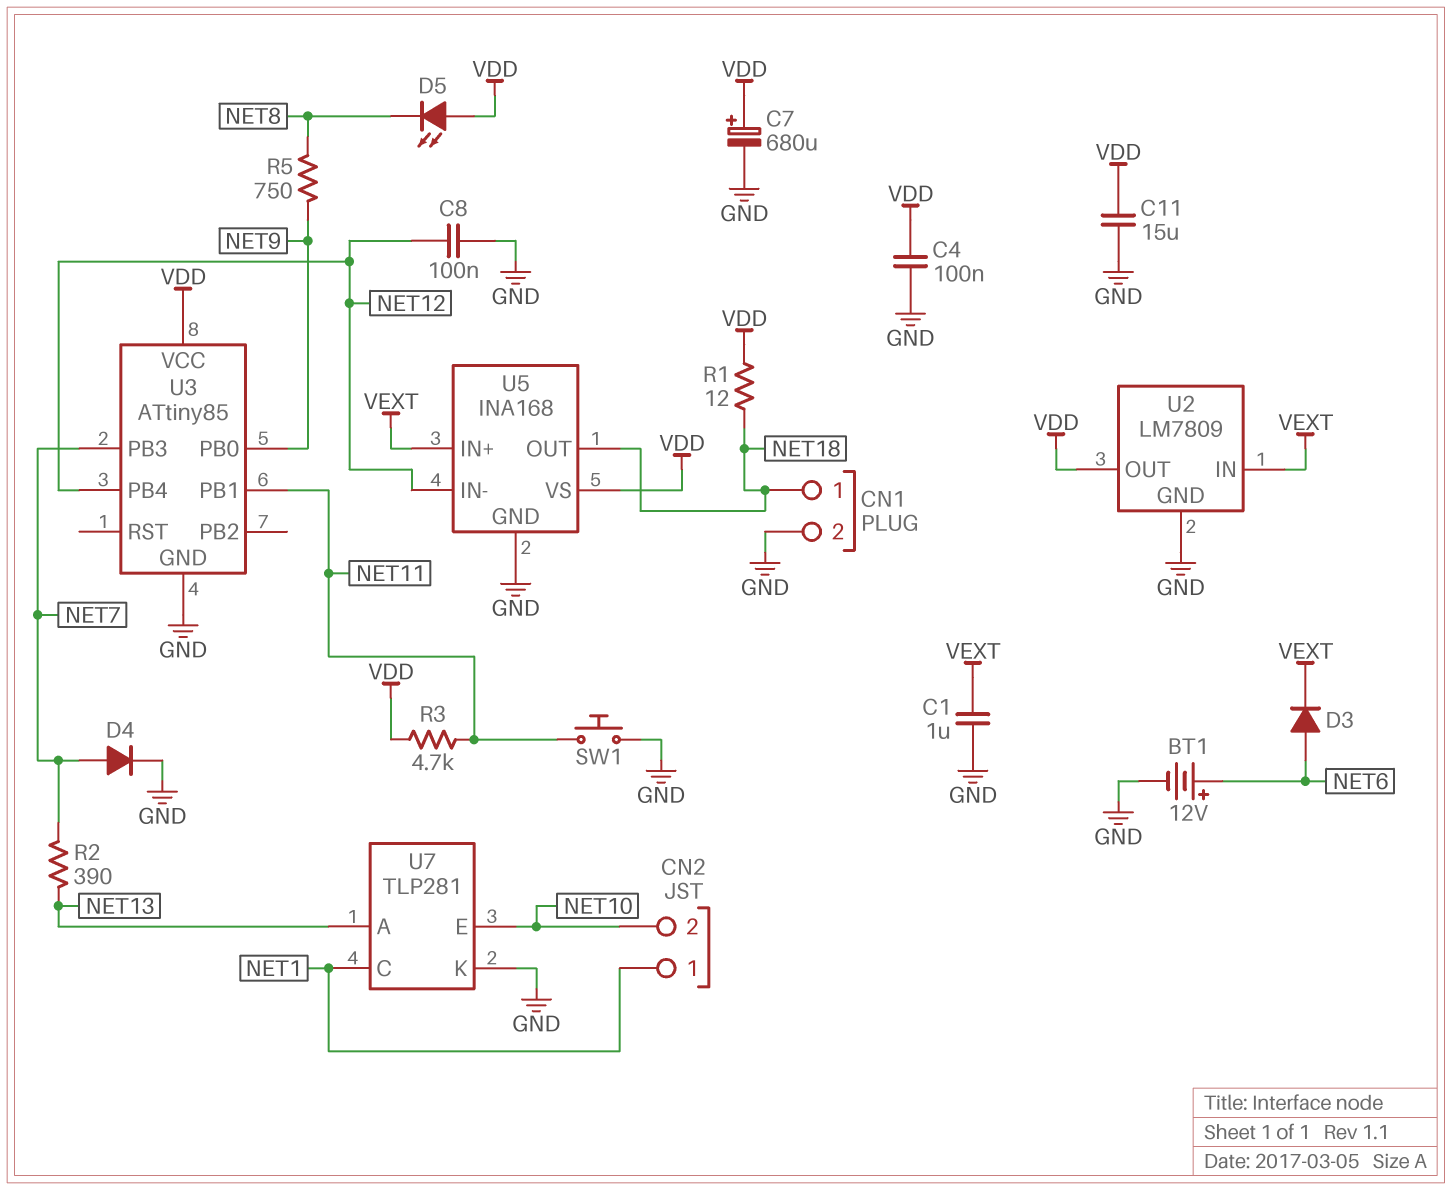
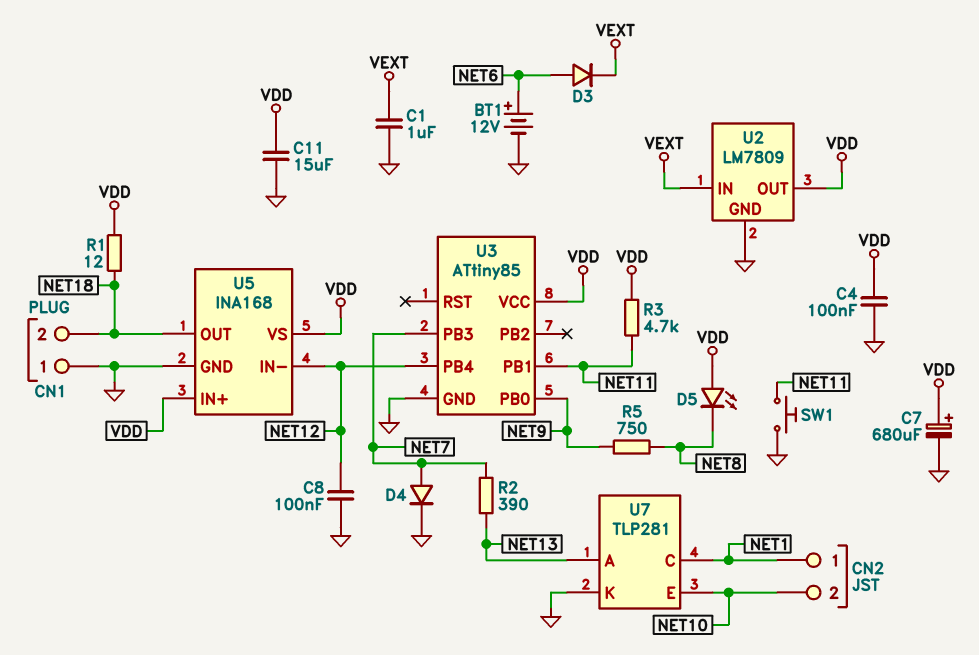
CN1 pin 1: NET18 -> GND
CN1 pin 2: GND -> NET18
U5 pin IN+: VEXT -> VDD

